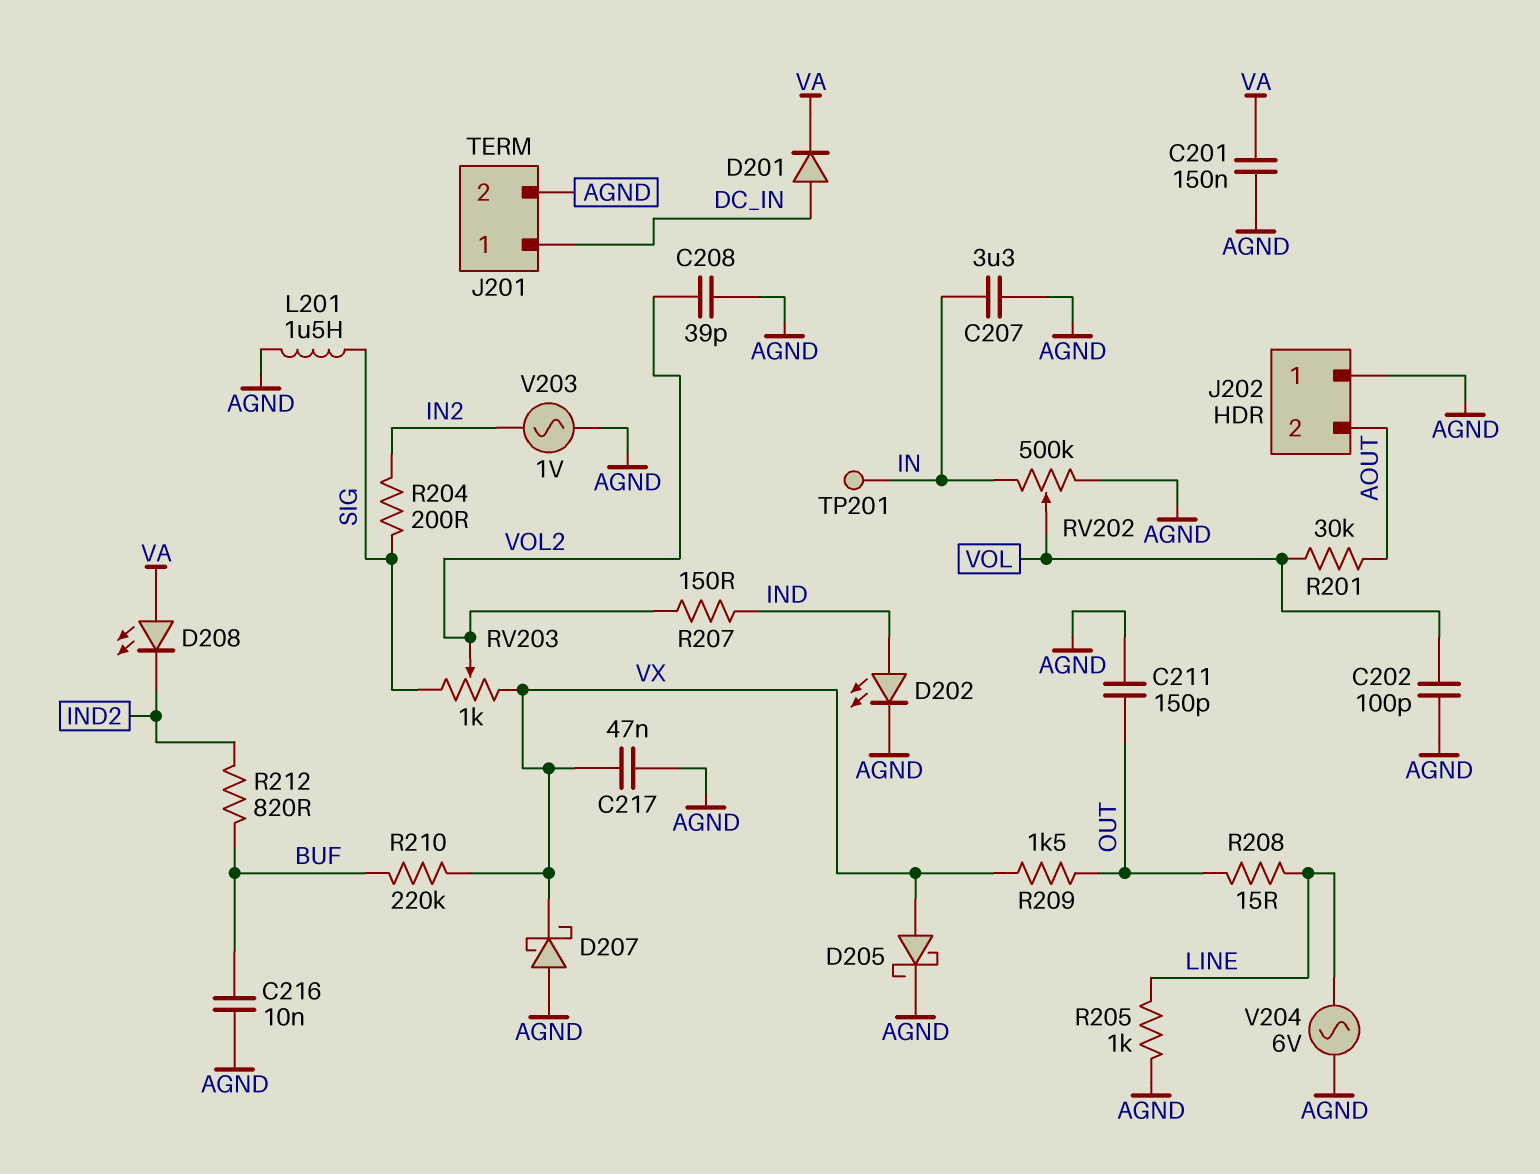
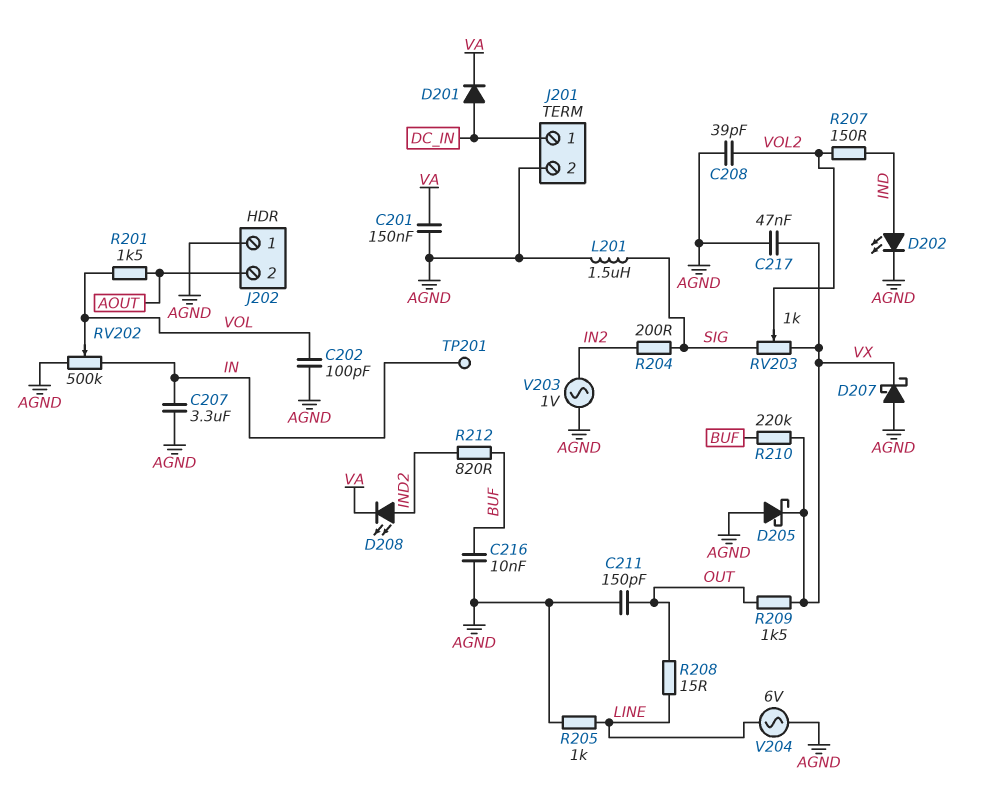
D205: schottky (A VX, K AGND) -> schottky (A AGND, K VX)
D208: LED (A VA, K IND2) -> LED (A IND2, K VA)
R201: 30k (AOUT, VOL) -> 1.5k (AOUT, VOL)

